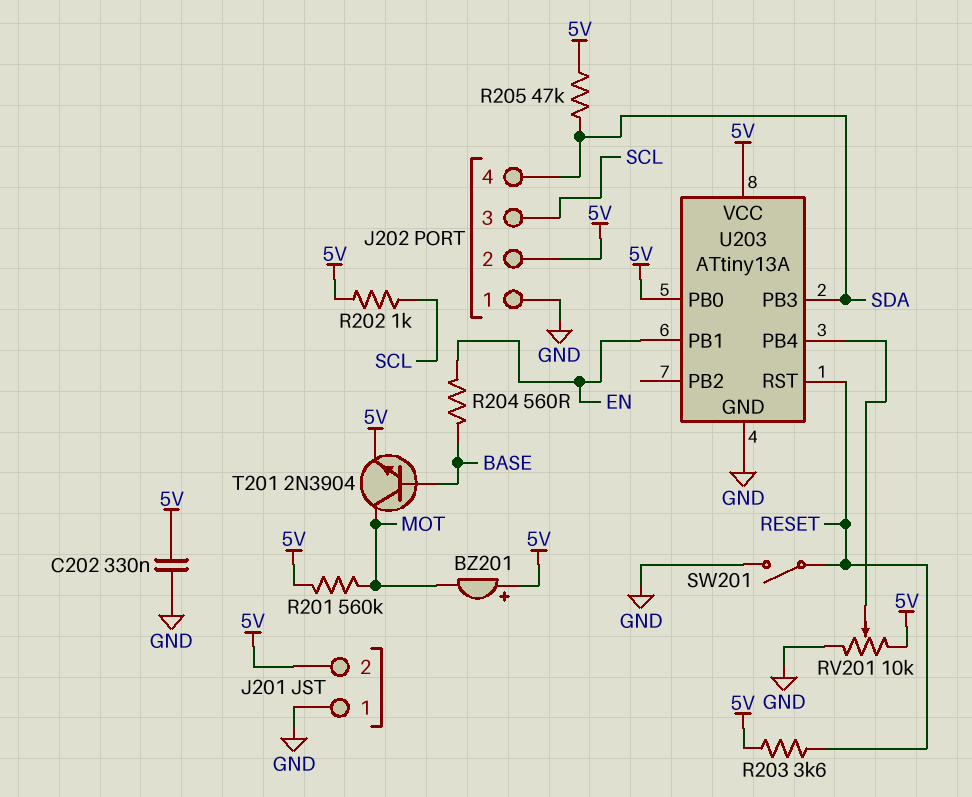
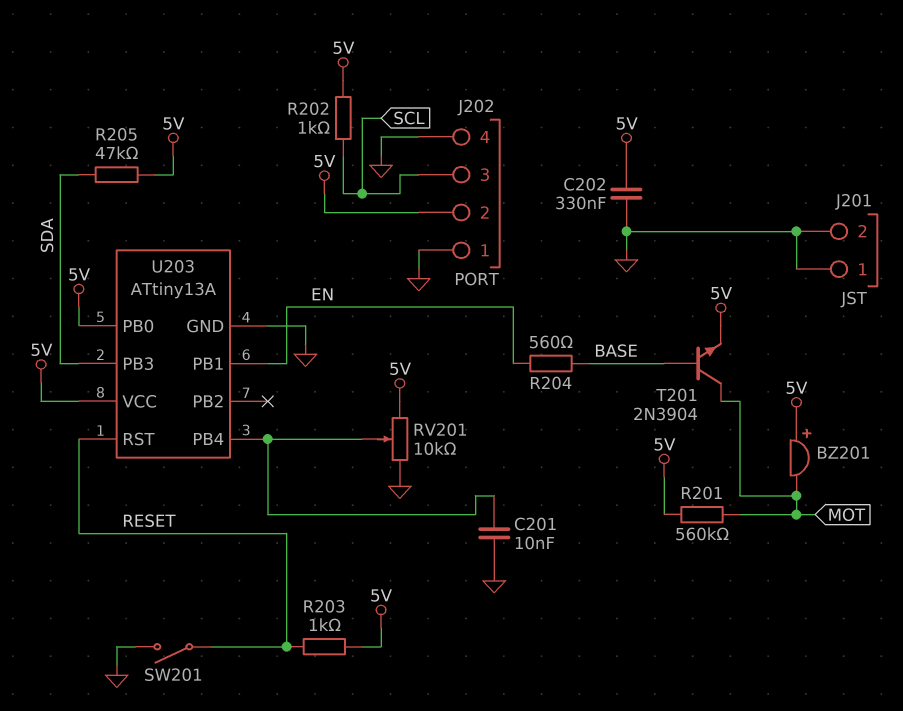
C201: none -> 10nF (GND, U203/PB4)
J201 pin 2: 5V -> GND
J202 pin 4: SDA -> GND
R203: 3.6k (5V, RESET) -> 1k (5V, RESET)

